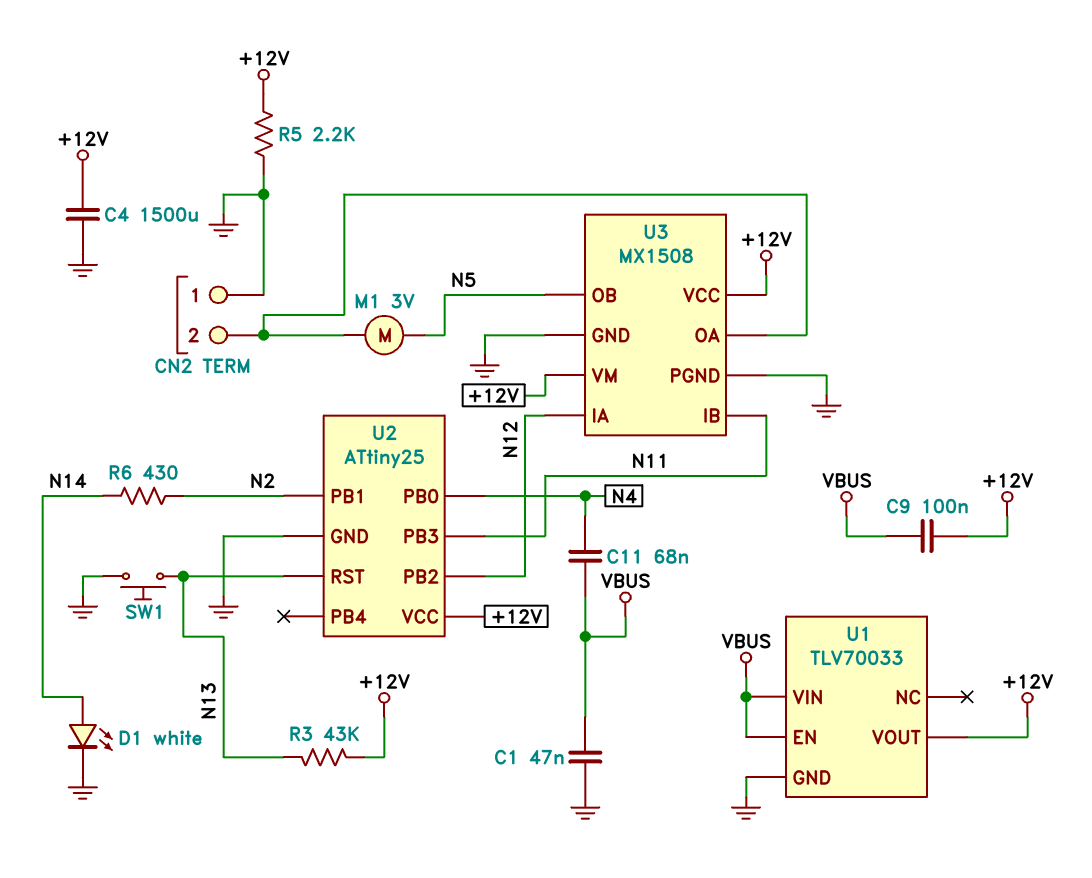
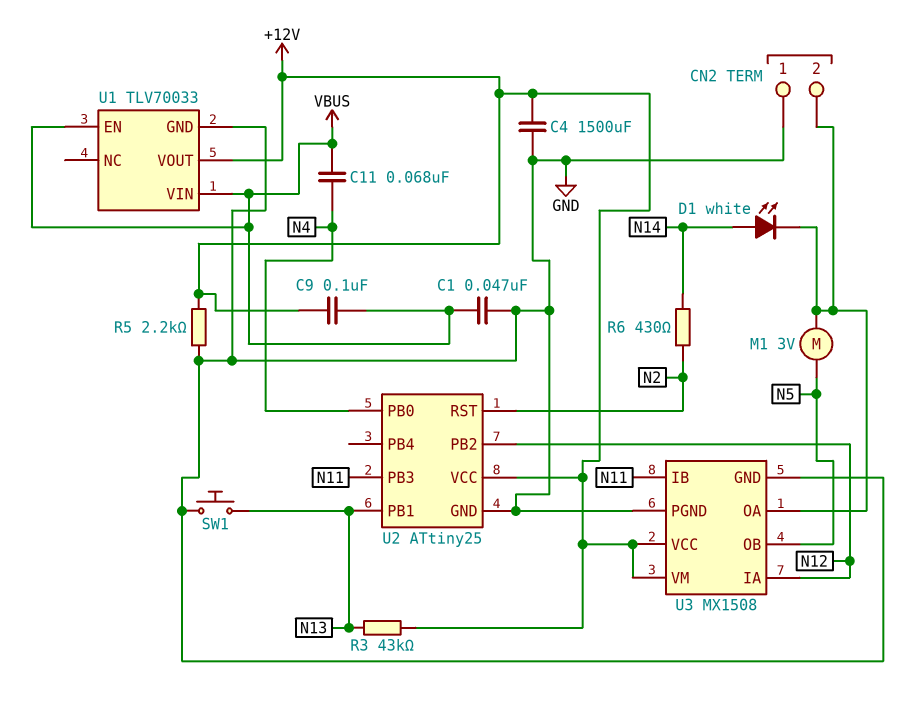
D1: LED white (A N14, K GND) -> LED white (A N14, K CN2/2)
U2 pin PB1: N2 -> N13
U2 pin RST: N13 -> N2

